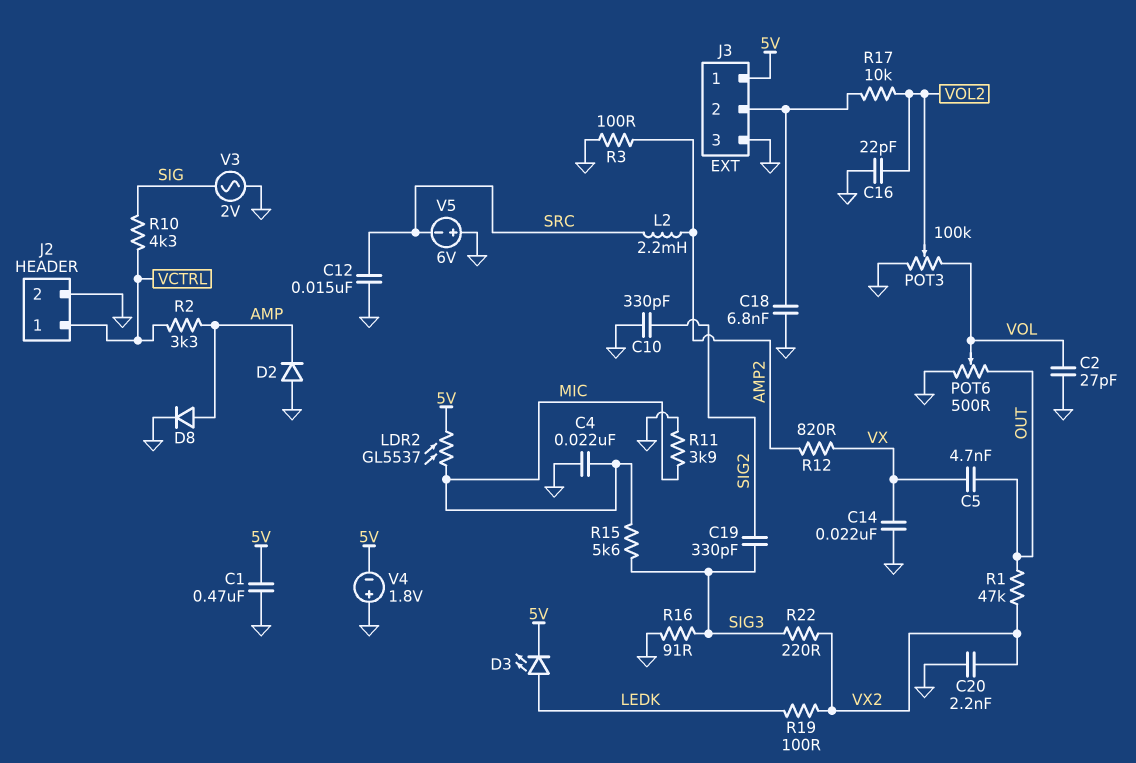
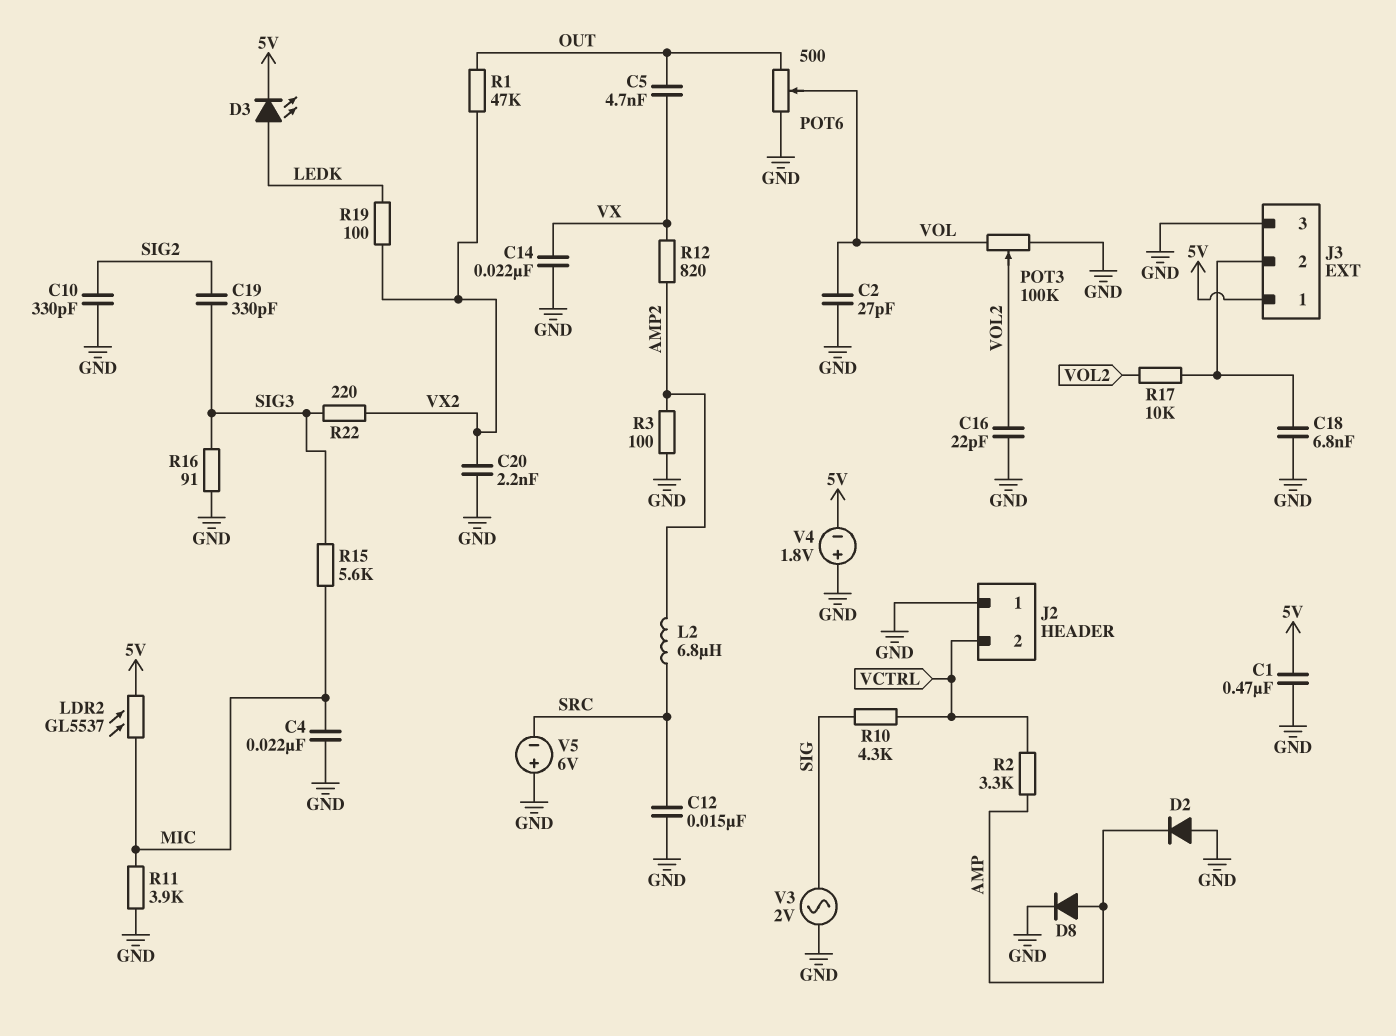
J2 pin 1: VCTRL -> GND
J2 pin 2: GND -> VCTRL
L2: 2.2mH (AMP2, SRC) -> 6.8uH (AMP2, SRC)

